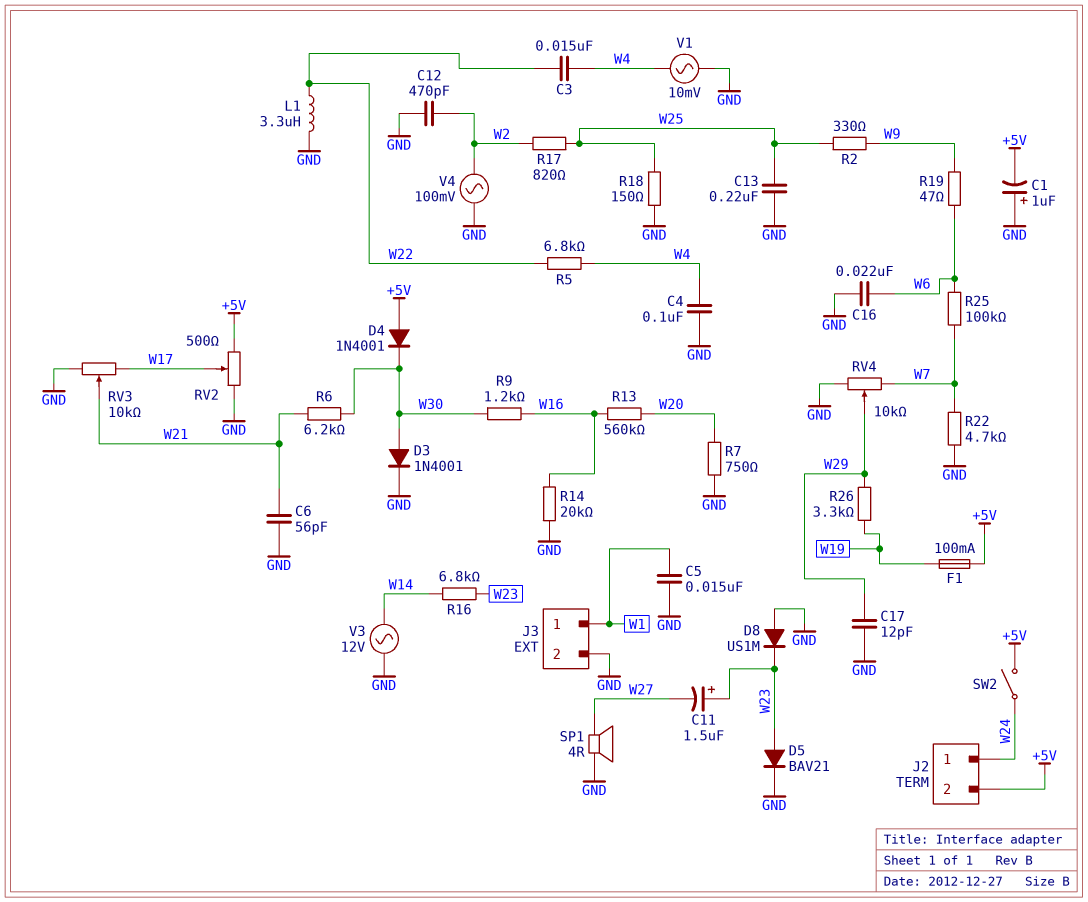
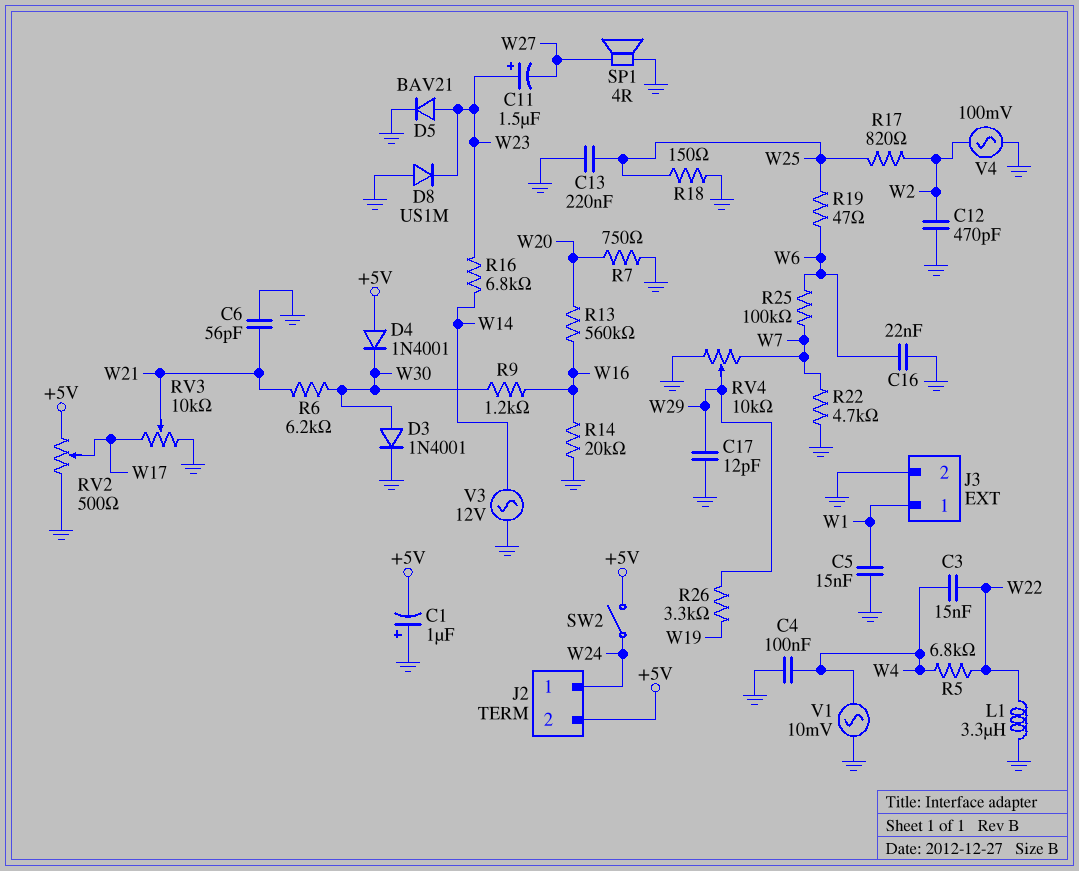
F1: 100mA (+5V, W19) -> none
R2: 330 (W9, W25) -> none
R19: 47 (W6, W9) -> 47 (W6, W25)

